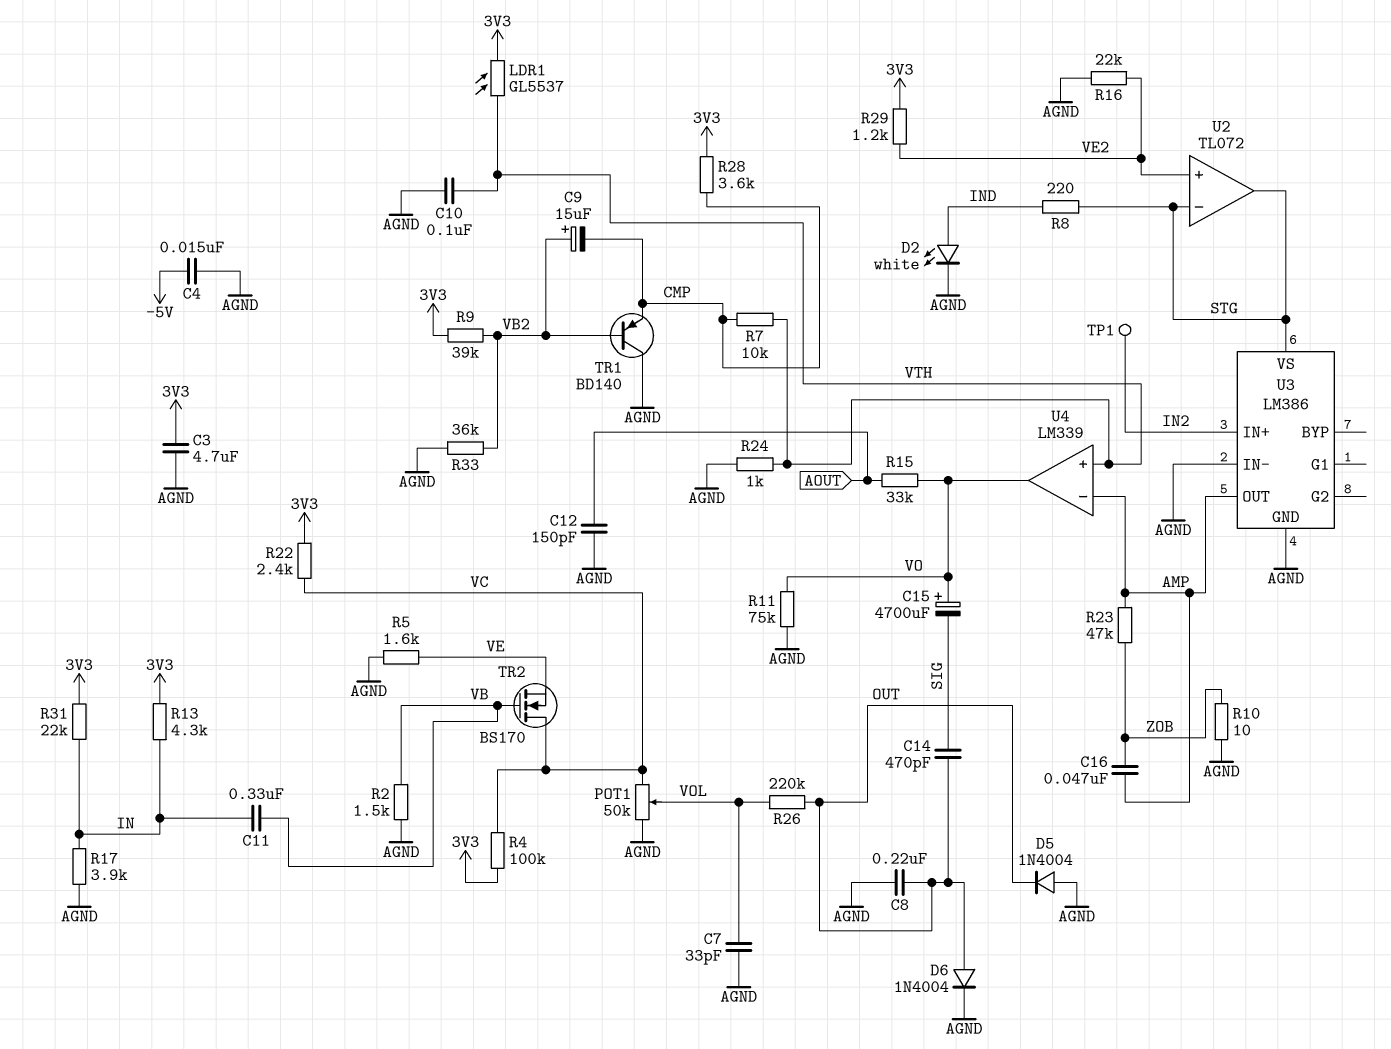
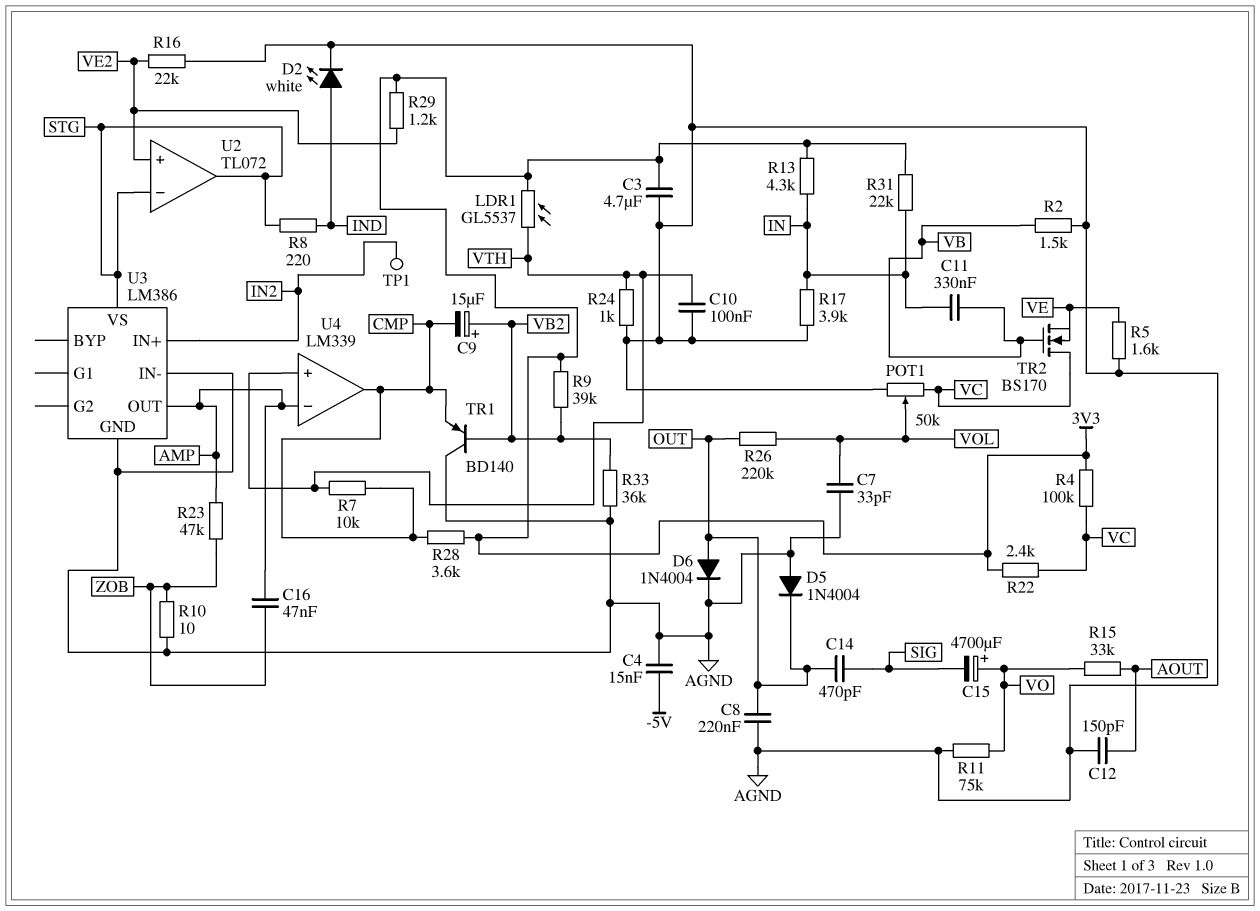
U4 pin out: VO -> CMP

